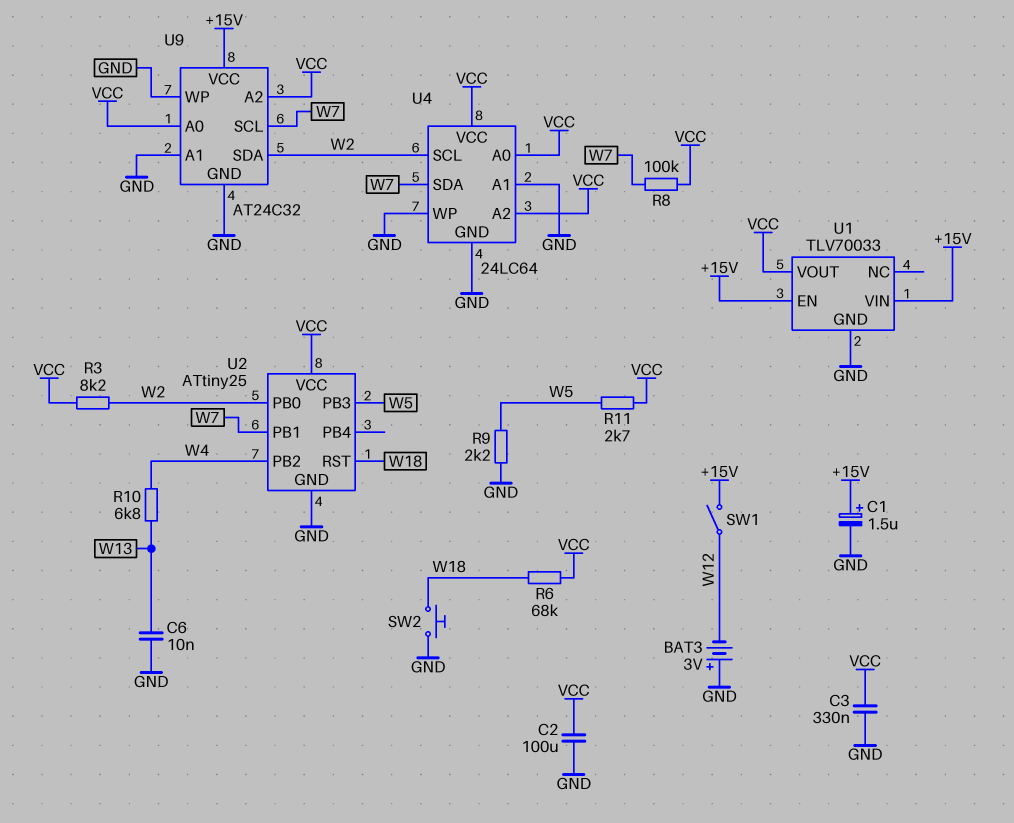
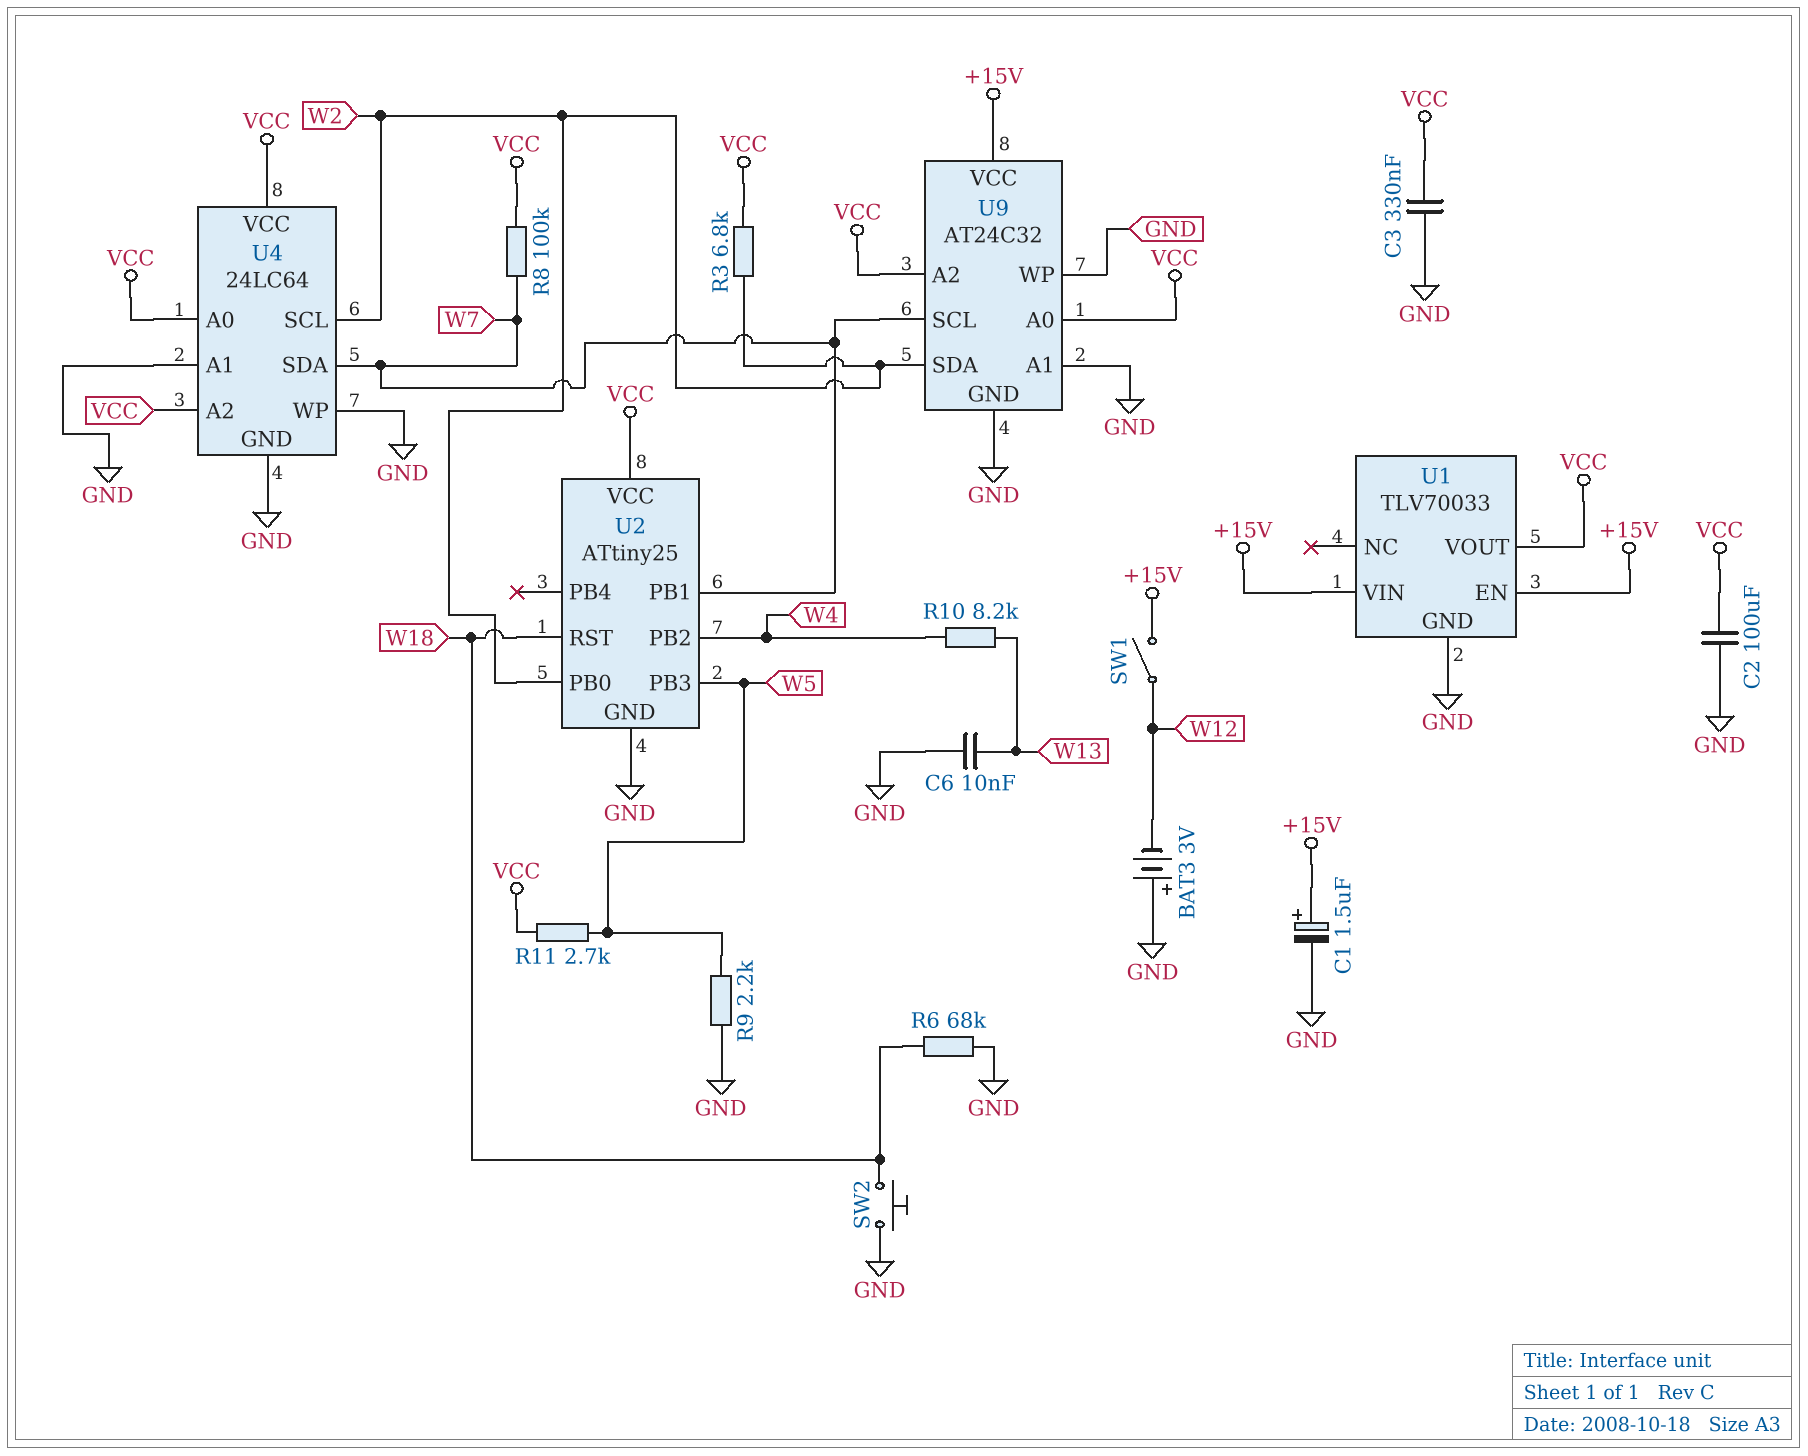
R3: 8.2k (VCC, W2) -> 6.8k (VCC, W2)
R6: 68k (VCC, W18) -> 68k (GND, W18)
R10: 6.8k (W4, W13) -> 8.2k (W4, W13)

